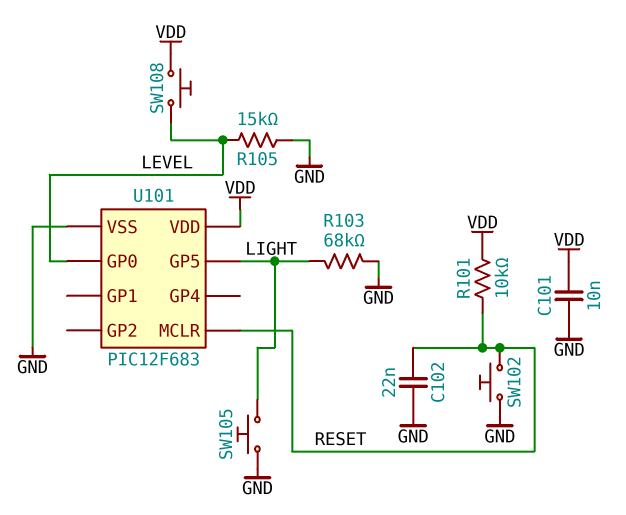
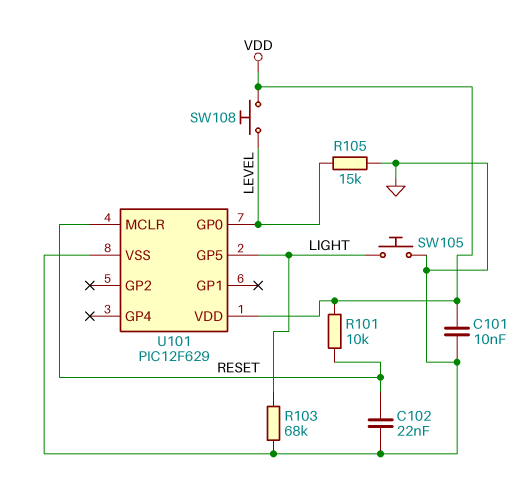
SW102: button (GND, RESET) -> none
U101: PIC12F683 -> PIC12F629

